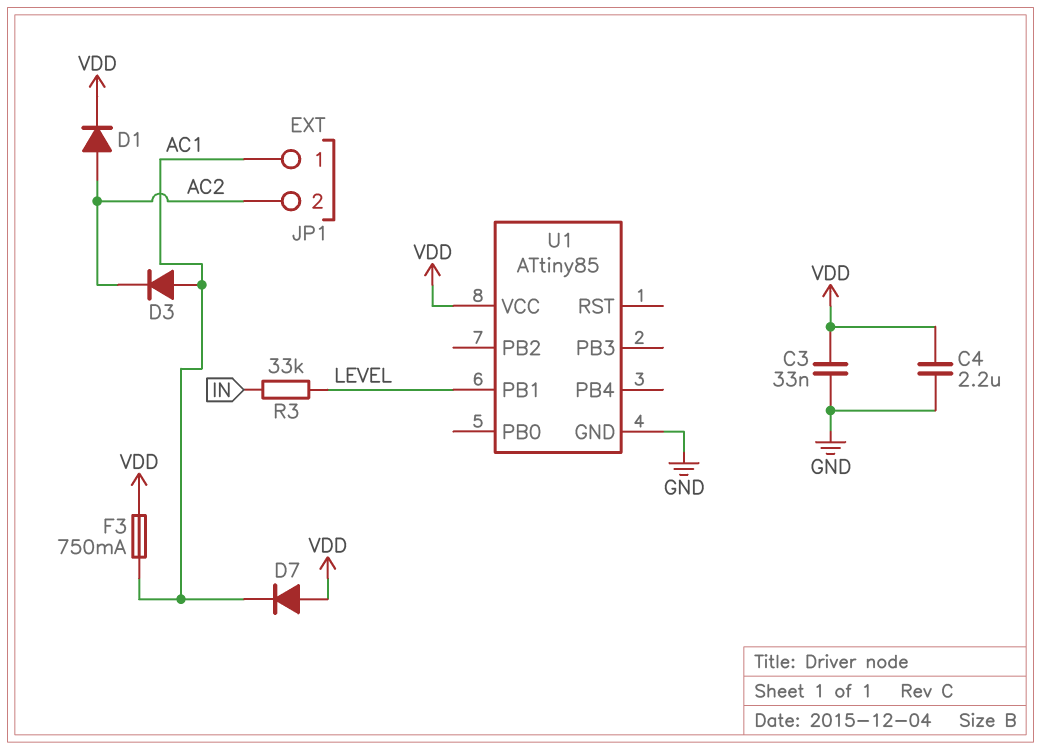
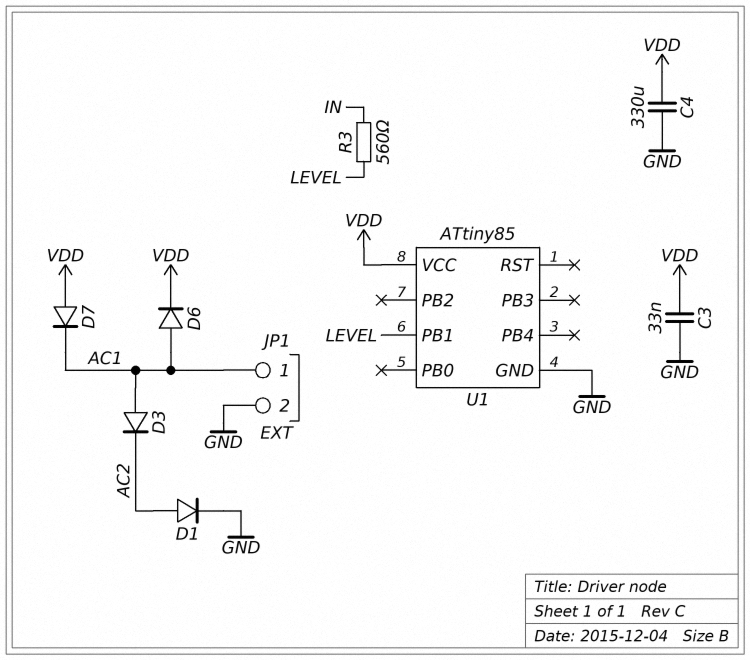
C4: 2.2uF (GND, VDD) -> 330uF (GND, VDD)
D1: diode (A AC2, K VDD) -> diode (A AC2, K GND)
D6: none -> diode (A AC1, K VDD)
F3: 750mA (AC1, VDD) -> none
JP1 pin 2: AC2 -> GND
R3: 33k (IN, LEVEL) -> 560 (IN, LEVEL)

